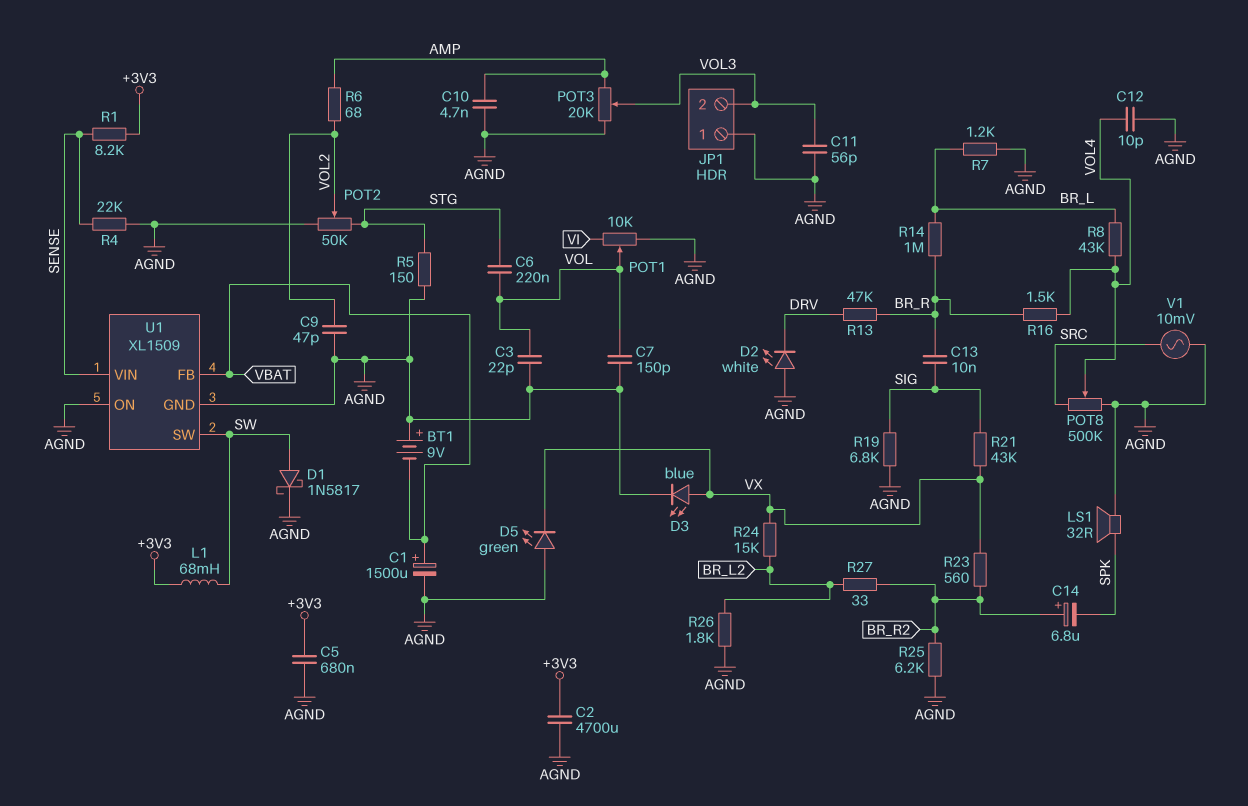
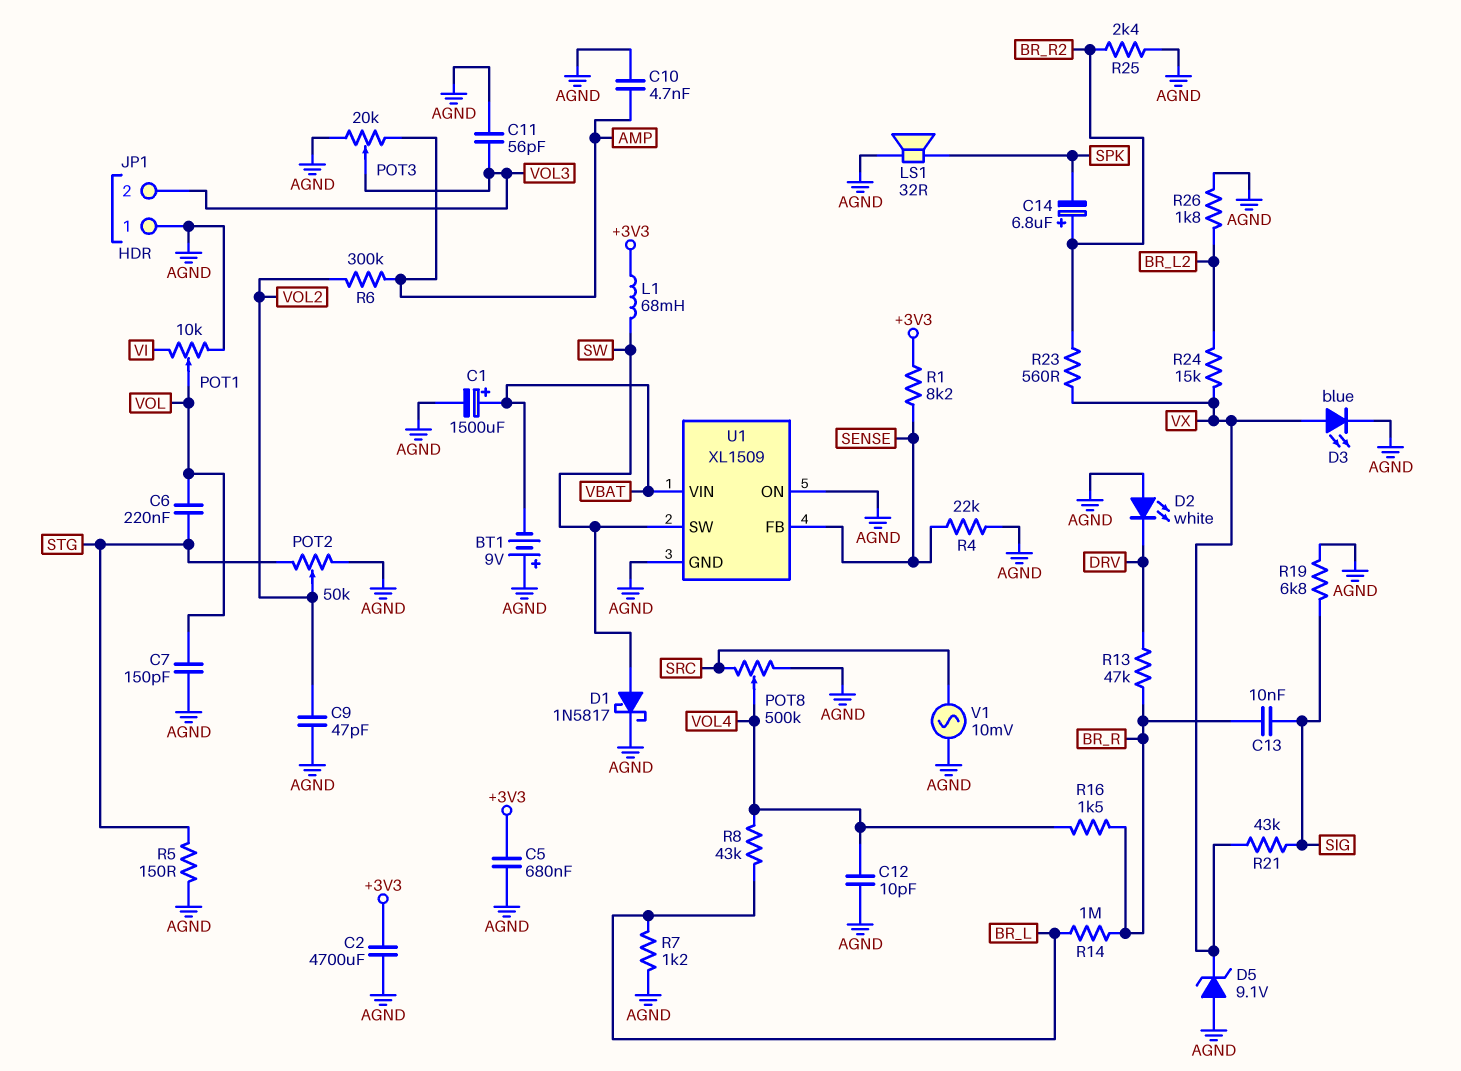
C3: 22pF (AGND, VOL) -> none
D5: LED green (A AGND, K VX) -> zener 9.1V (A AGND, K VX)
R6: 68 (AMP, VOL2) -> 300k (AMP, VOL2)
R25: 6.2k (AGND, BR_R2) -> 2.4k (AGND, BR_R2)
R27: 33 (BR_L2, BR_R2) -> none
U1 pin FB: VBAT -> SENSE
U1 pin VIN: SENSE -> VBAT

